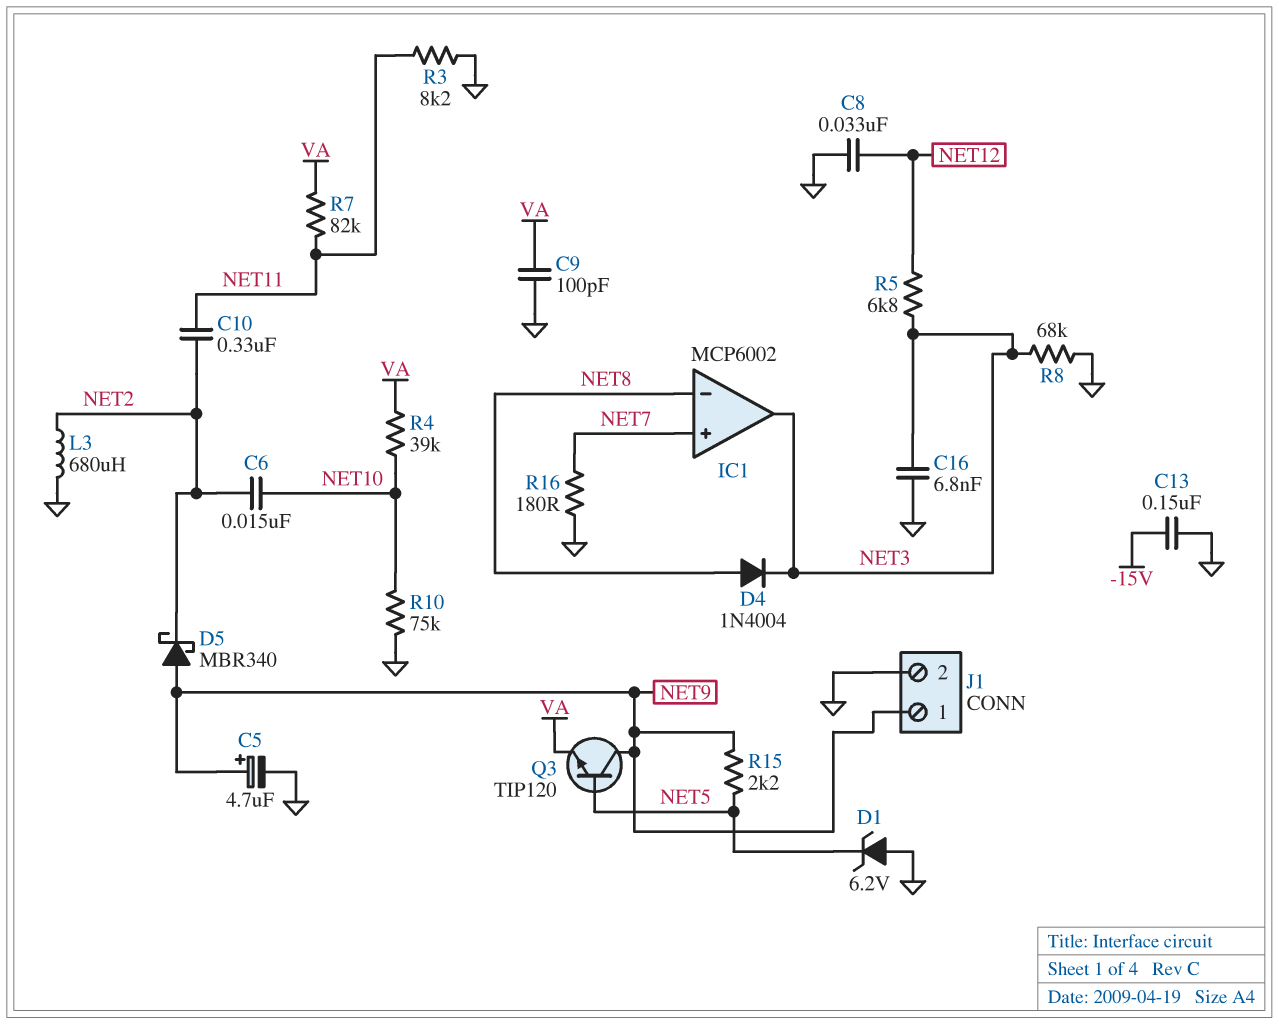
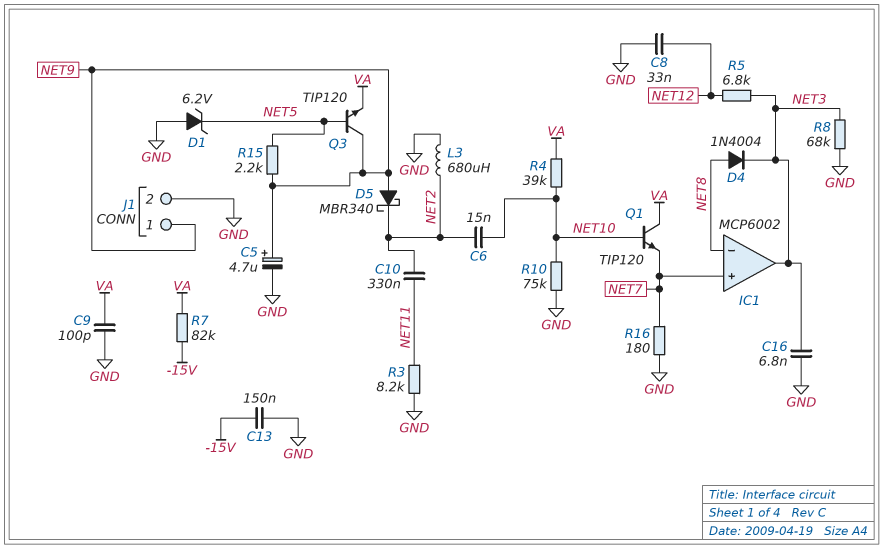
Q1: none -> NPN TIP120 (B NET10, C VA, E NET7)
R7: 82k (NET11, VA) -> 82k (-15V, VA)

